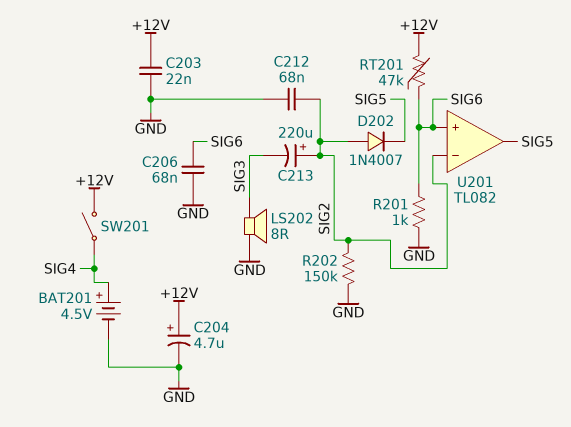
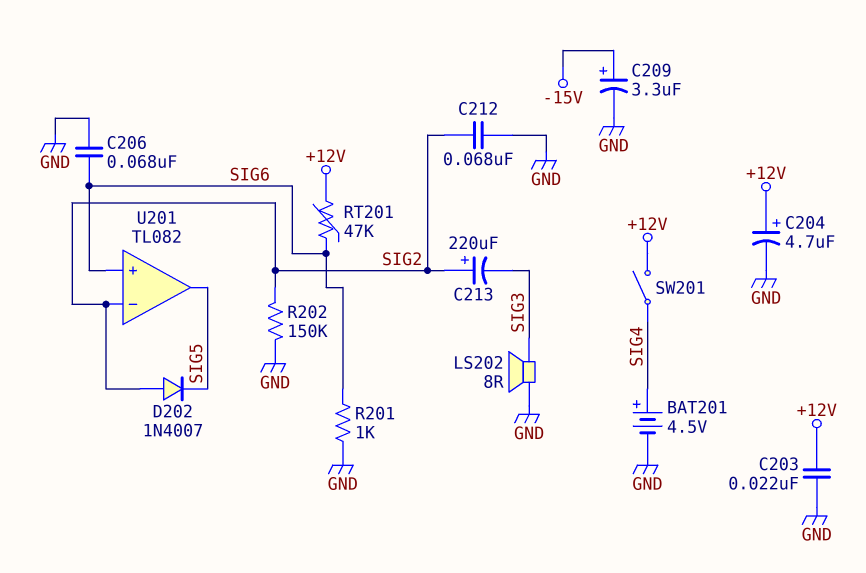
C209: none -> 3.3uF (plus -15V, minus GND)

